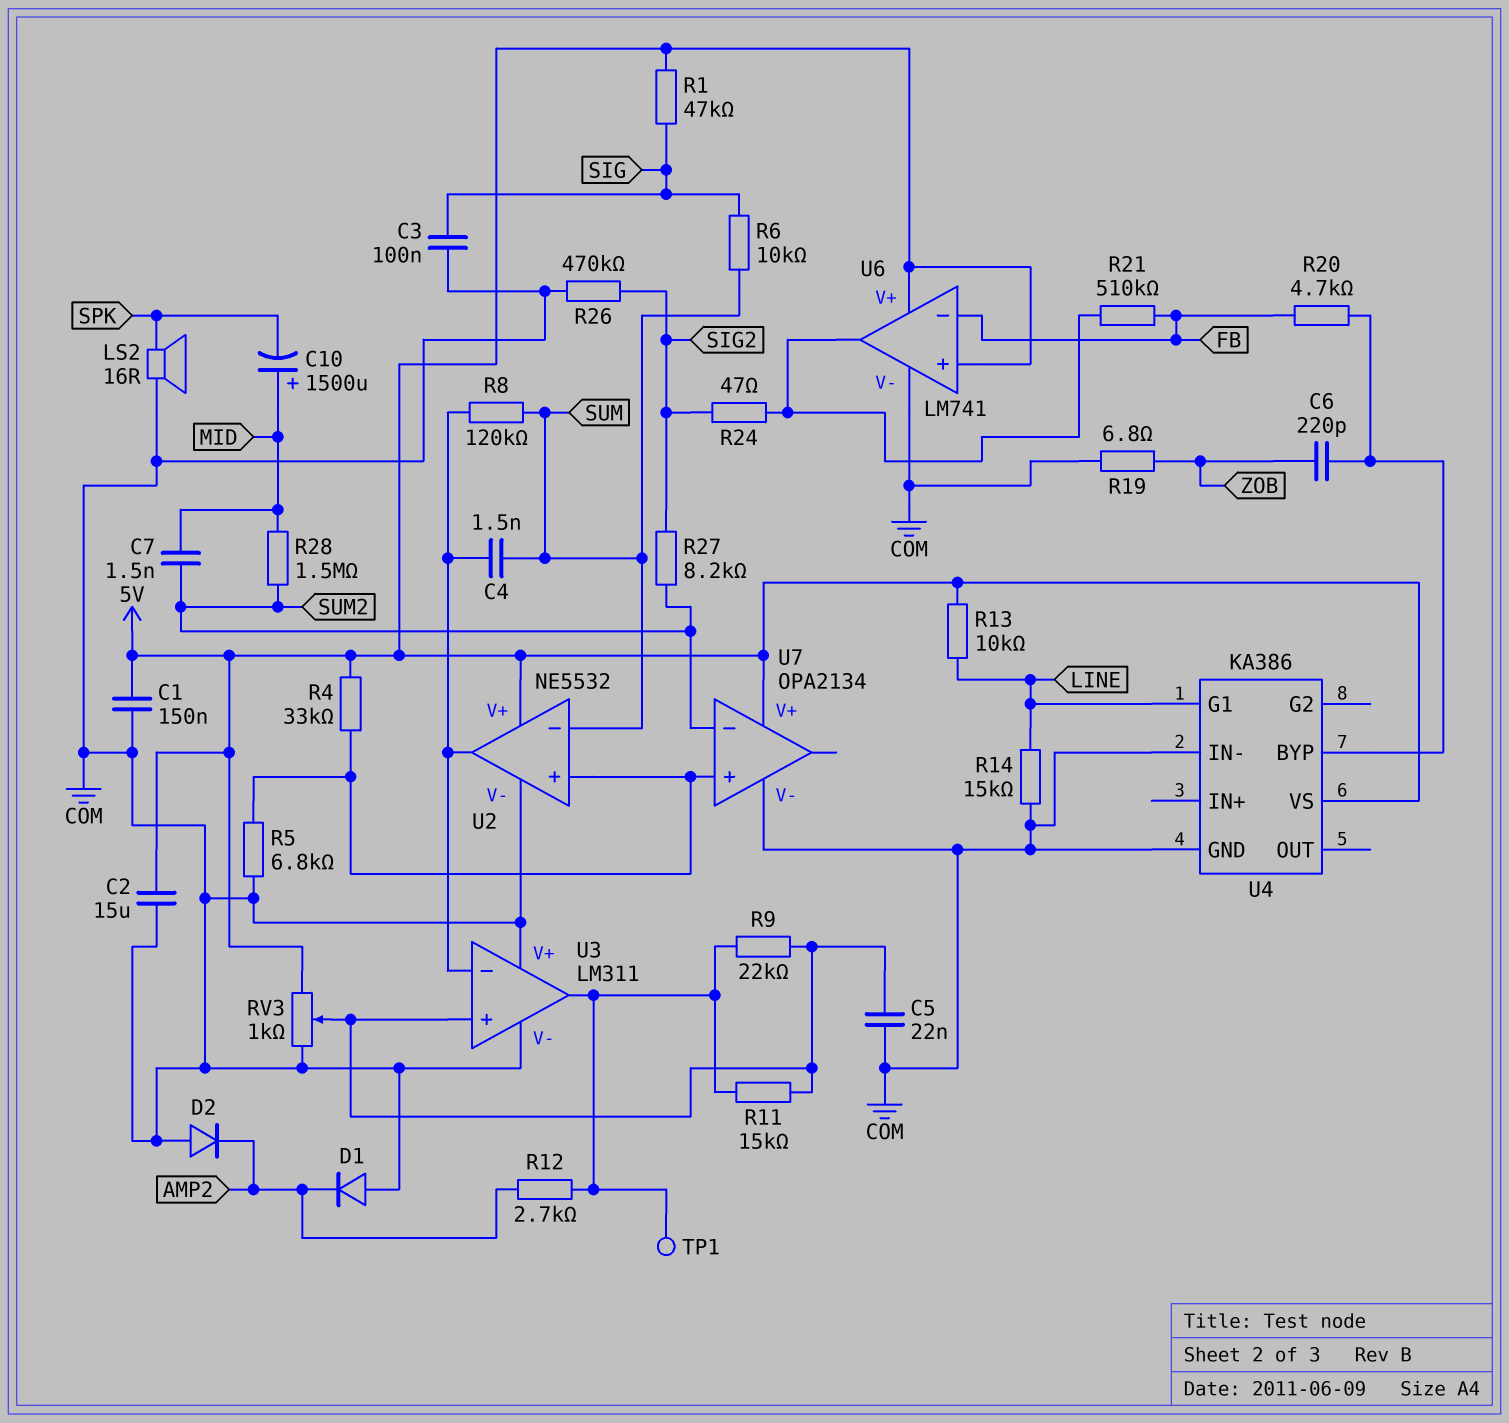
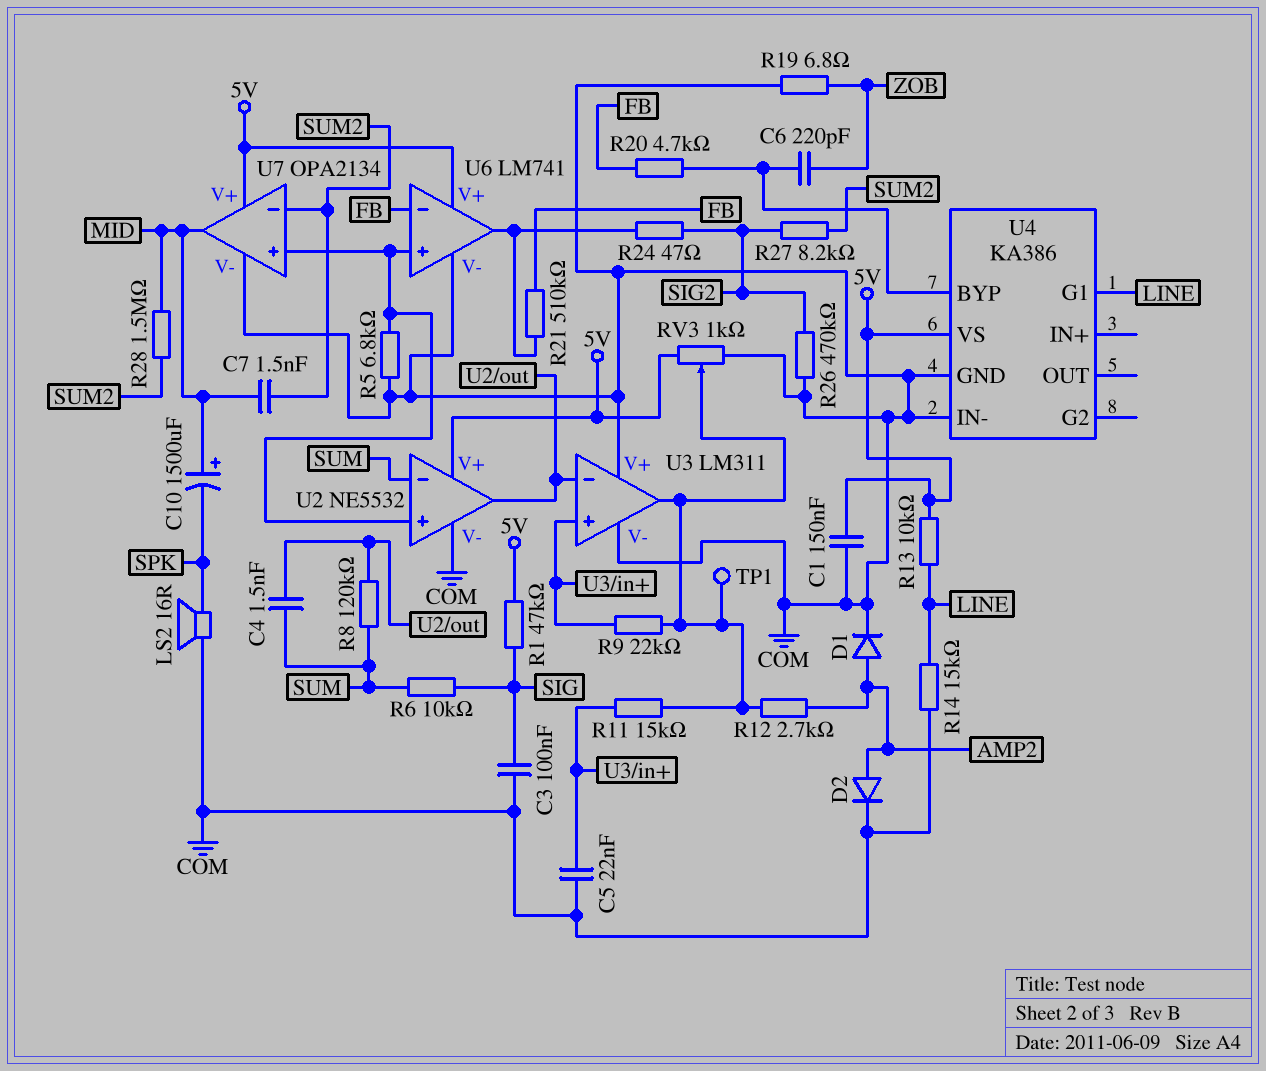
C2: 15uF (5V, COM) -> none
D1: diode (A COM, K AMP2) -> diode (A AMP2, K COM)
D2: diode (A COM, K AMP2) -> diode (A AMP2, K COM)
R4: 33k (5V, U2/in+) -> none
RV3: 1k (5V, COM, wiper U3/in+) -> 1k (5V, COM, wiper U3/out)
U6 pin in+: 5V -> U2/in+
U7 pin out: none -> MID

